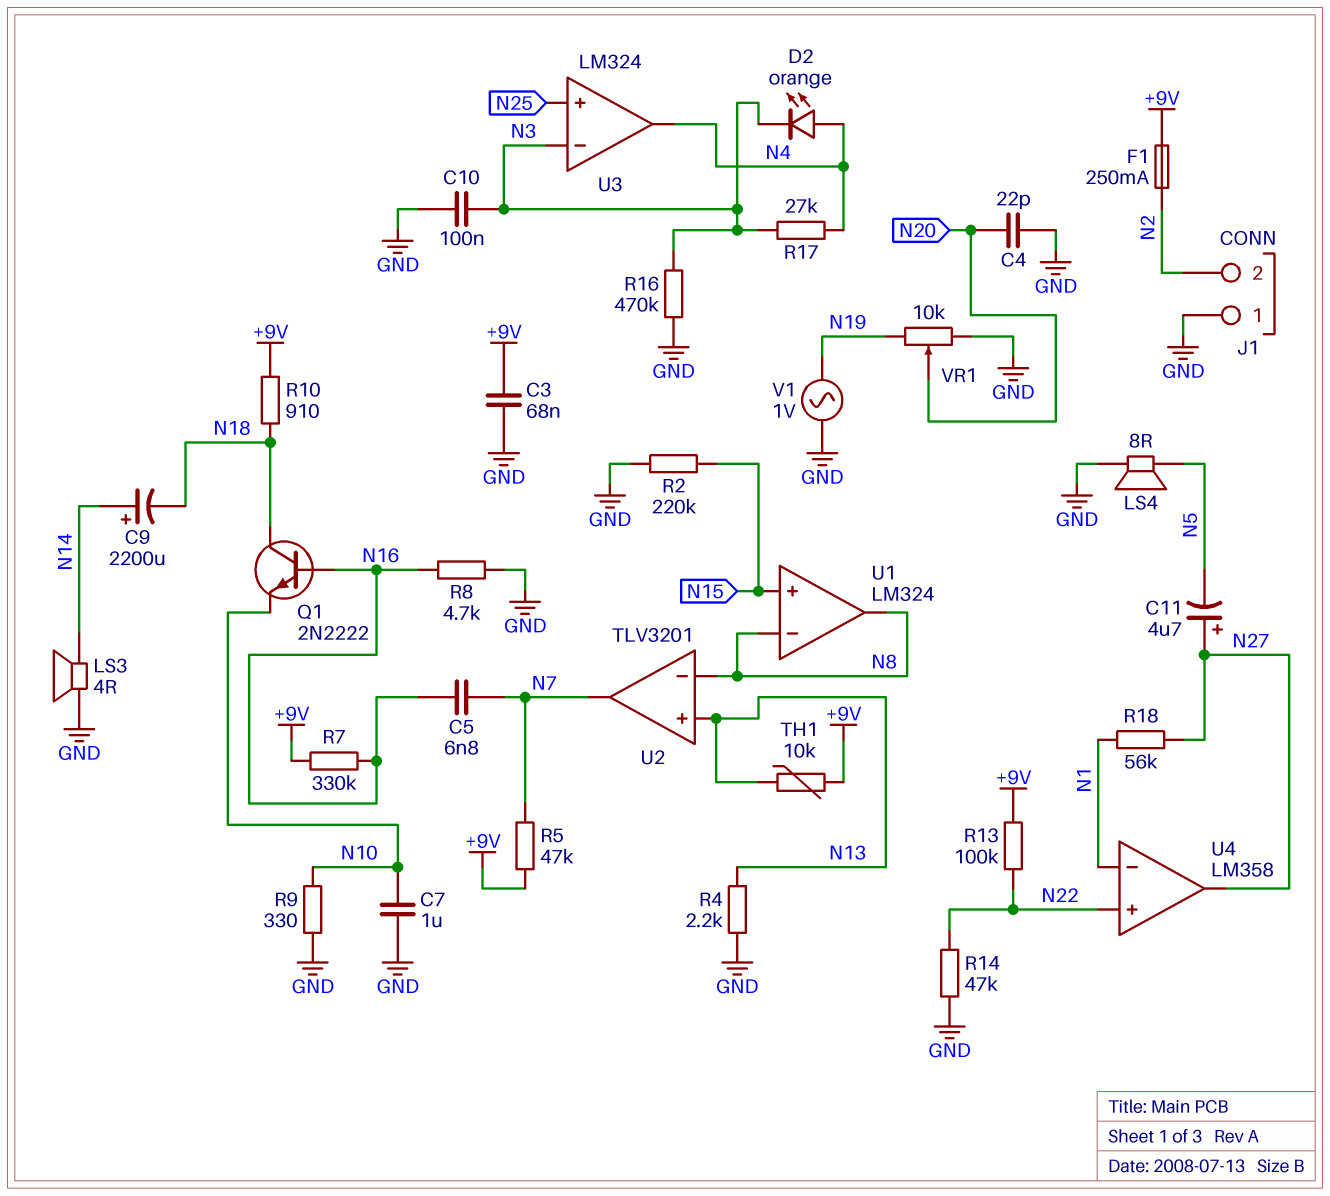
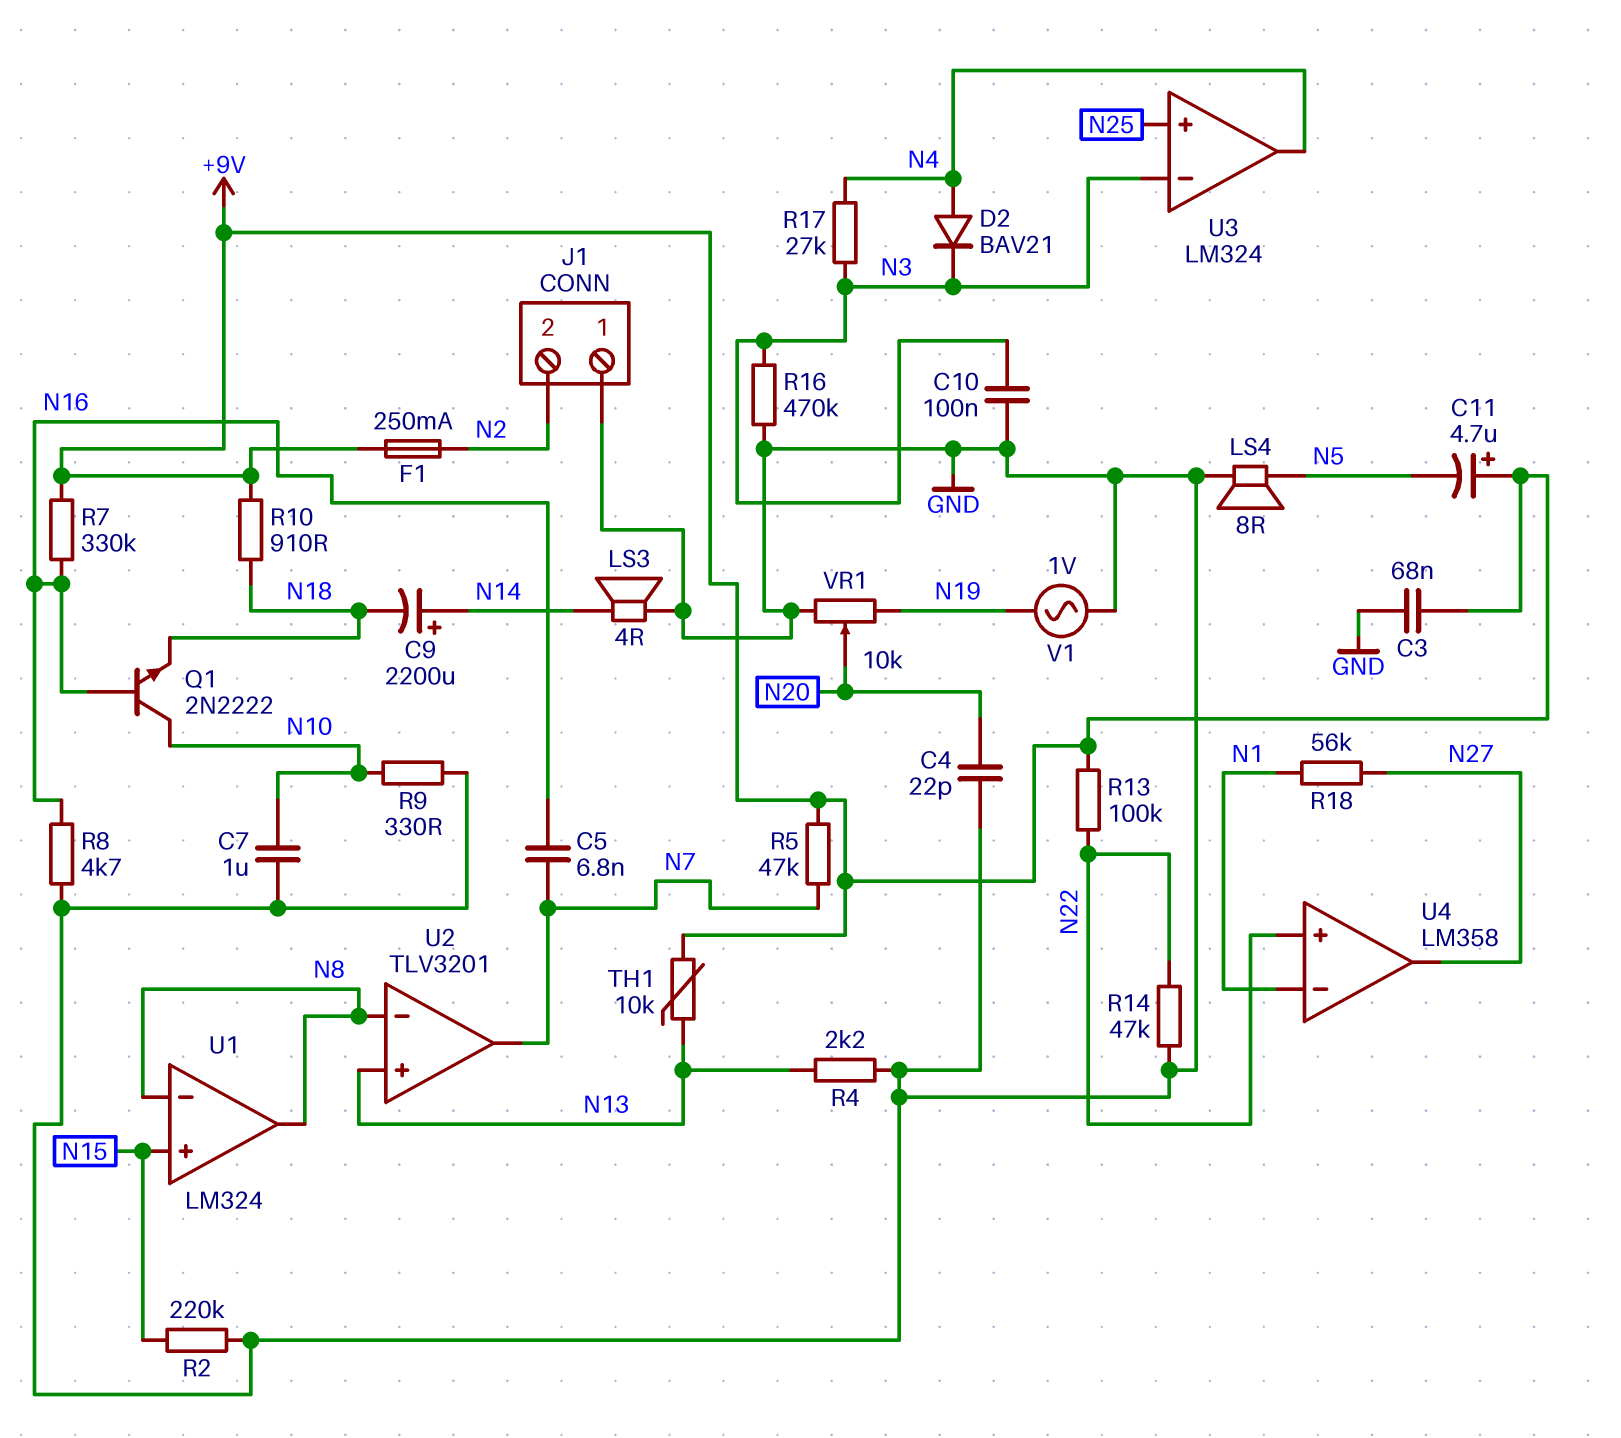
C11: 4.7uF (plus N27, minus N5) -> 4.7uF (plus +9V, minus N5)
D2: LED orange (A N4, K N3) -> diode BAV21 (A N4, K N3)
Q1: NPN 2N2222 (B N16, C N18, E N10) -> NPN 2N2222 (B N16, C N10, E N18)

